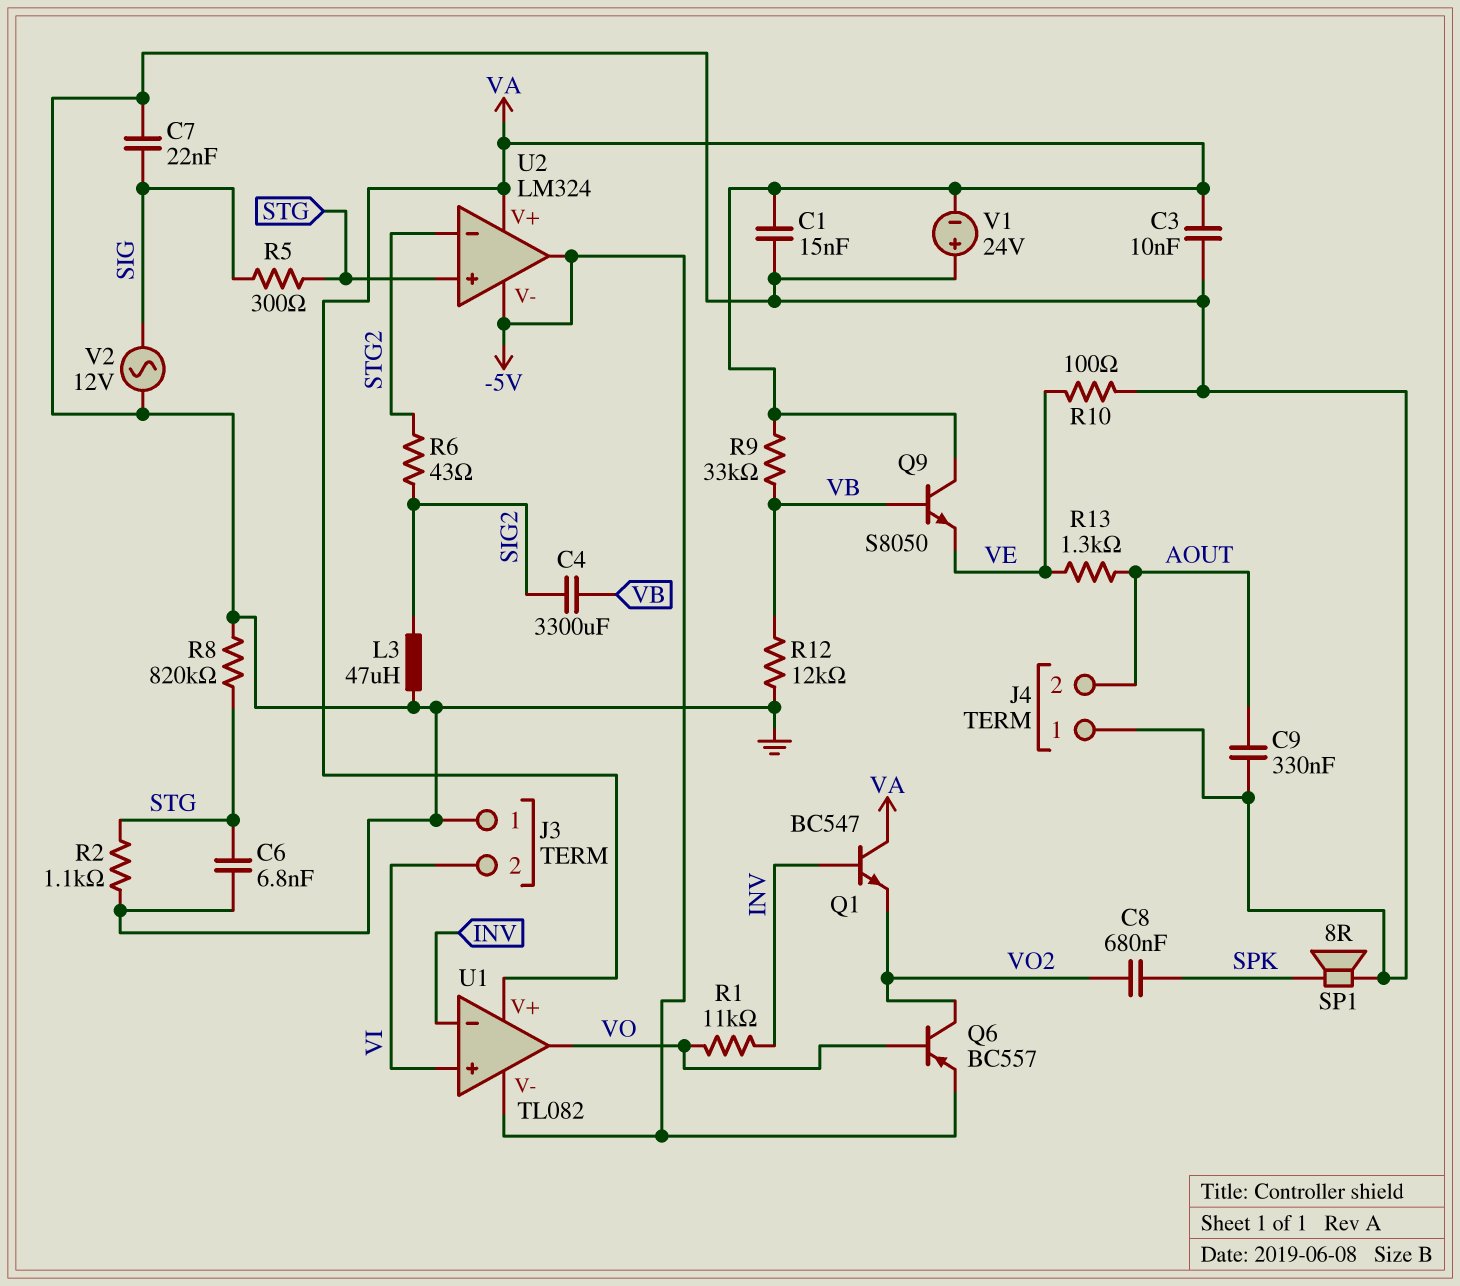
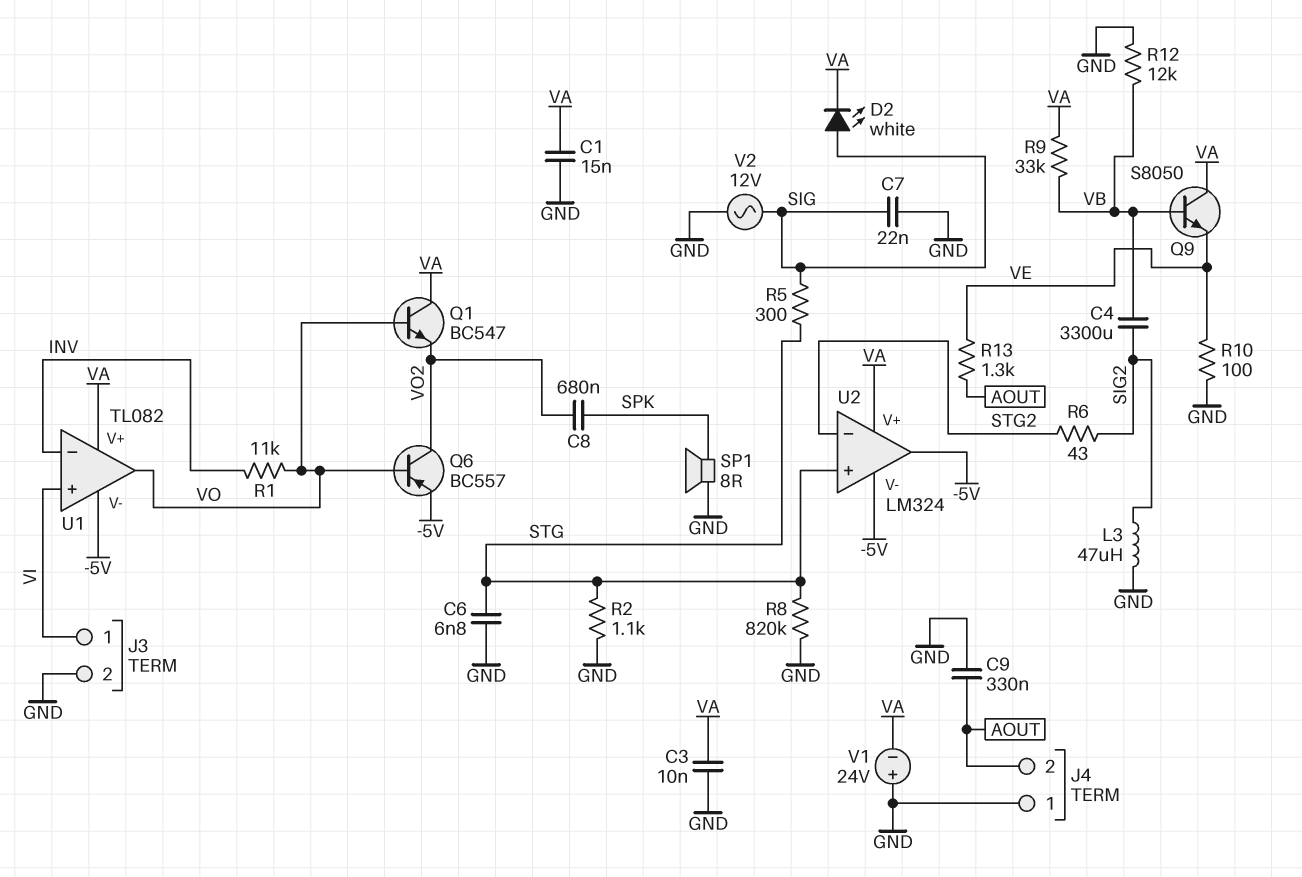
D2: none -> LED white (A SIG, K VA)
J3 pin 1: GND -> VI
J3 pin 2: VI -> GND
Q1: NPN BC547 (B INV, C VA, E VO2) -> NPN BC547 (B VO, C VA, E VO2)

